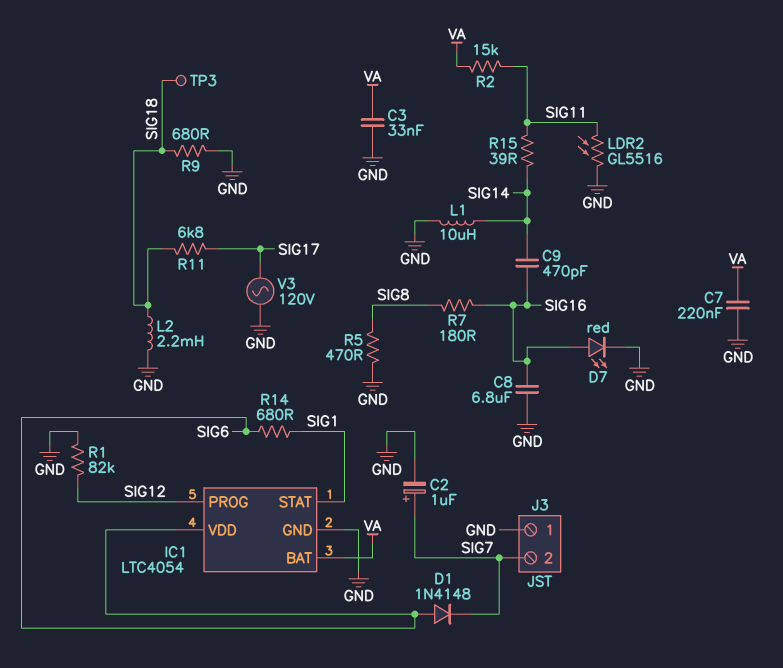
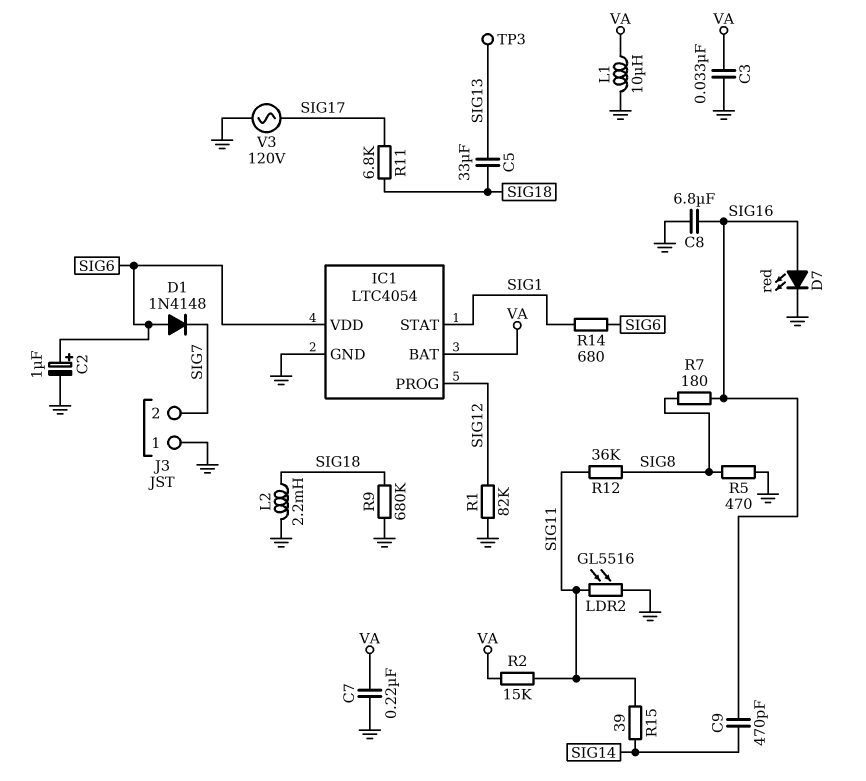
C2: 1uF (plus SIG7, minus GND) -> 1uF (plus SIG6, minus GND)
C5: none -> 33uF (SIG13, SIG18)
L1: 10uH (GND, SIG14) -> 10uH (GND, VA)
R9: 680 (GND, SIG18) -> 680k (GND, SIG18)
R12: none -> 36k (SIG8, SIG11)
TP3: test point (SIG18) -> test point (SIG13)

